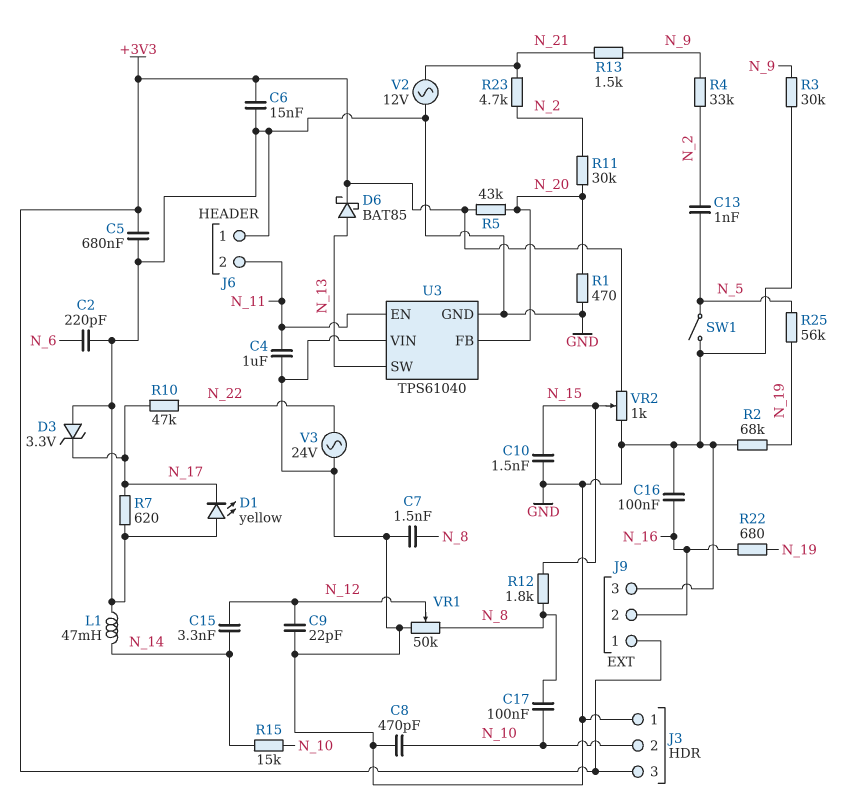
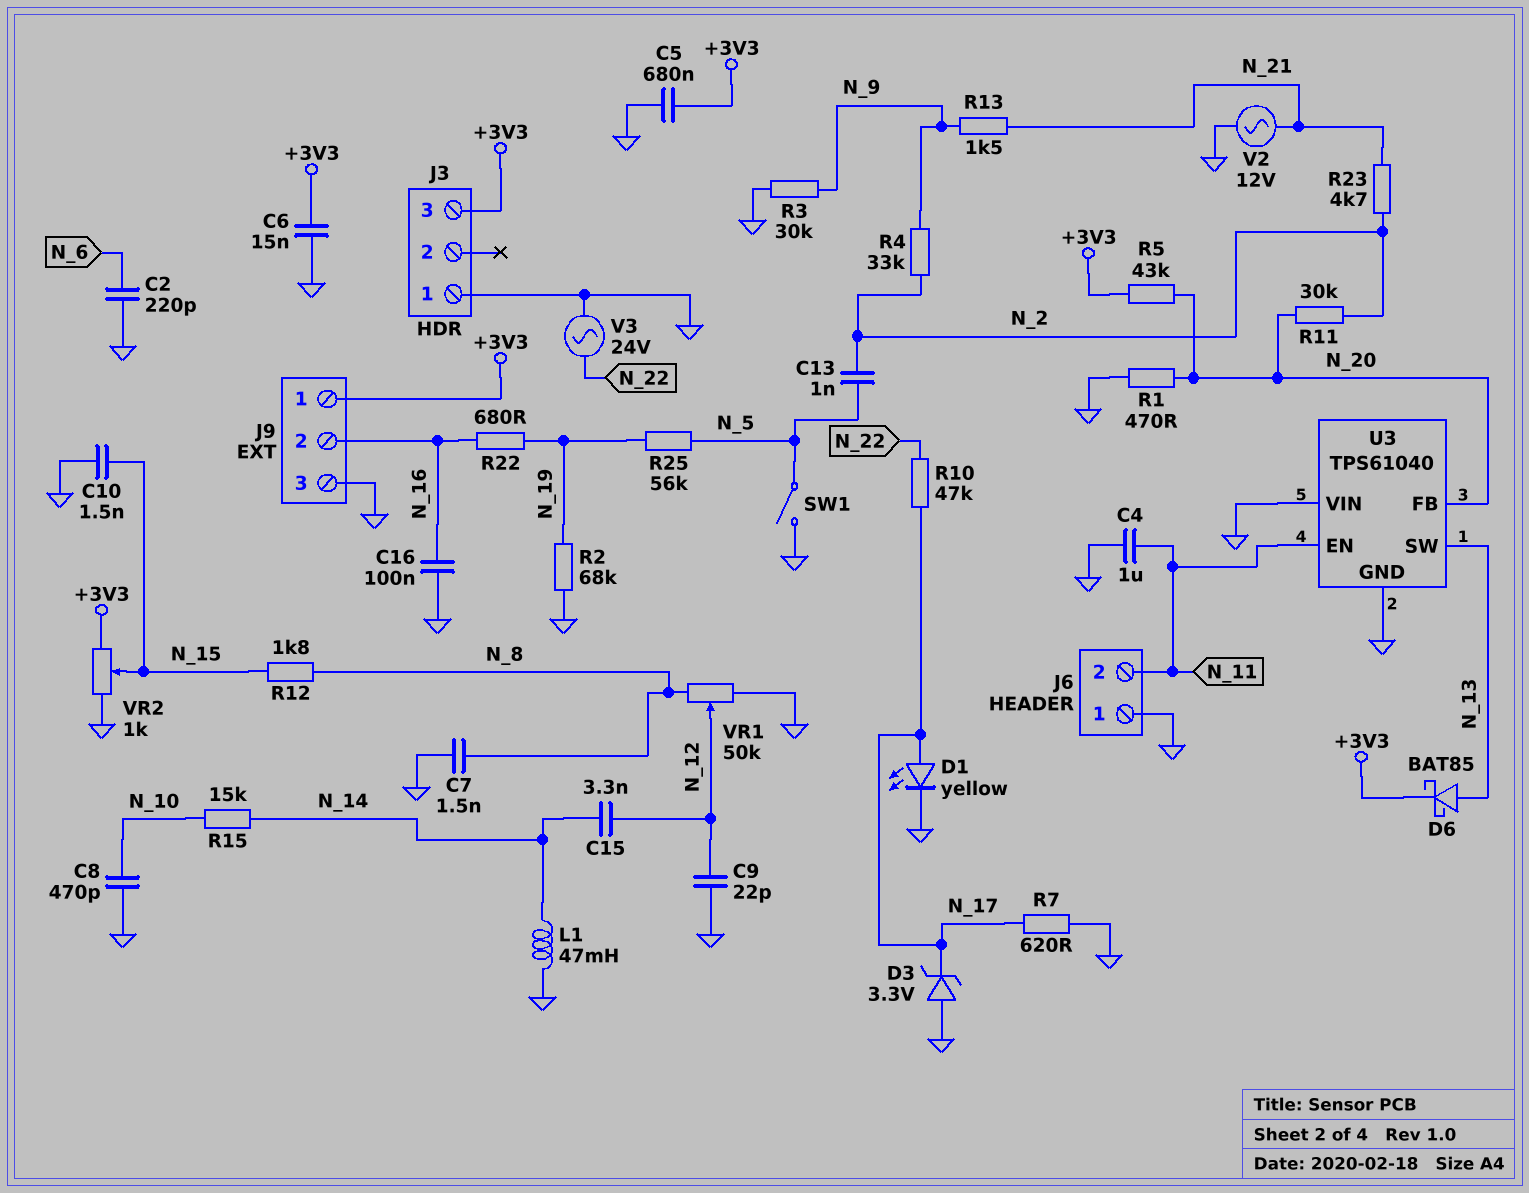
C17: 100nF (N_8, N_10) -> none
D1: LED yellow (A GND, K N_17) -> LED yellow (A N_17, K GND)
J3 pin 2: N_10 -> none

